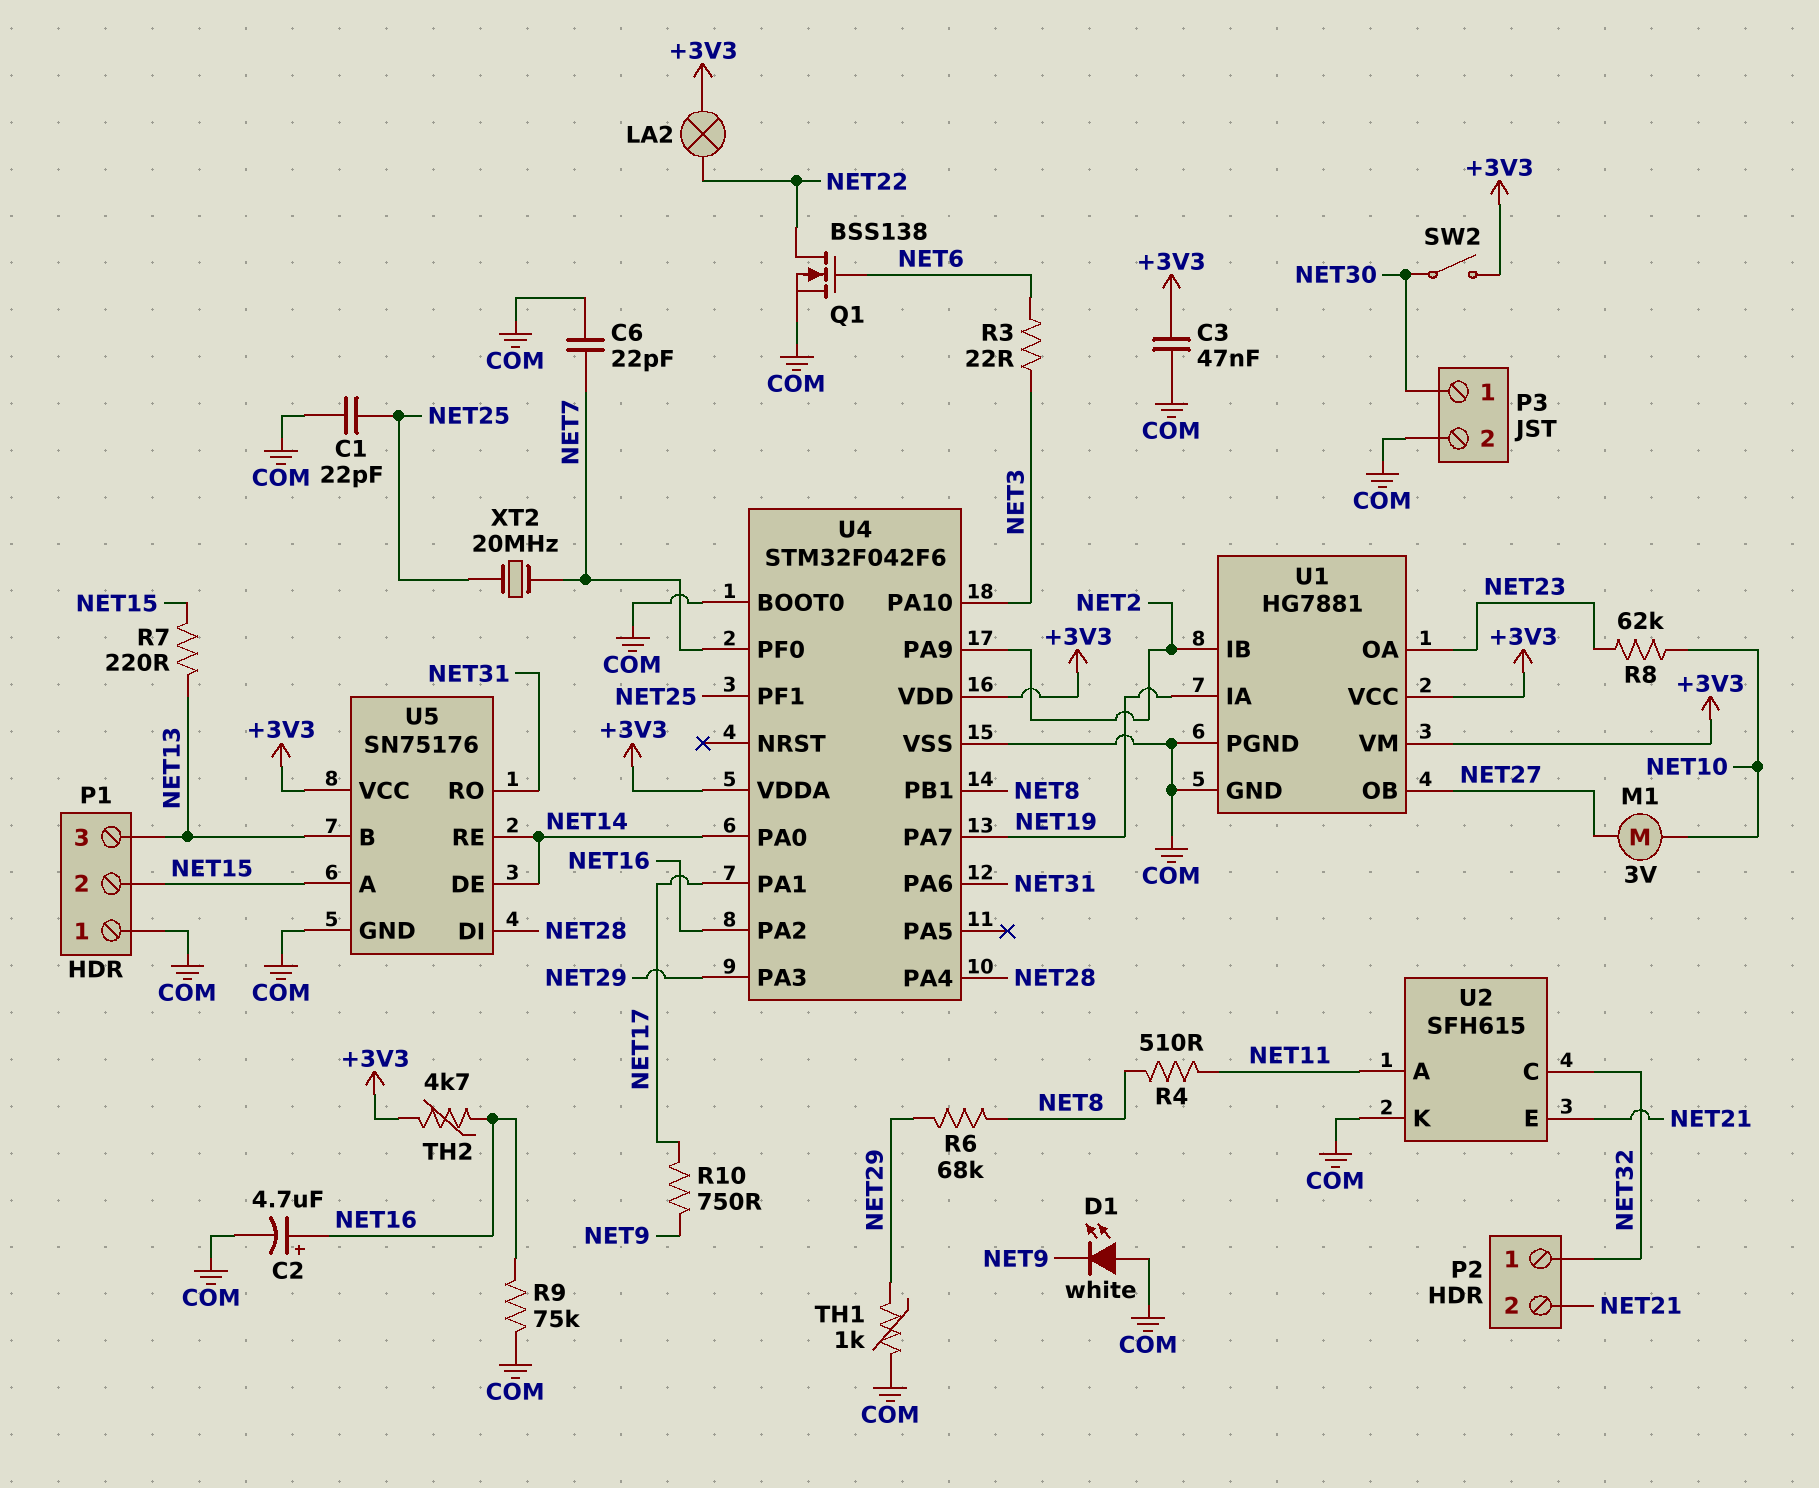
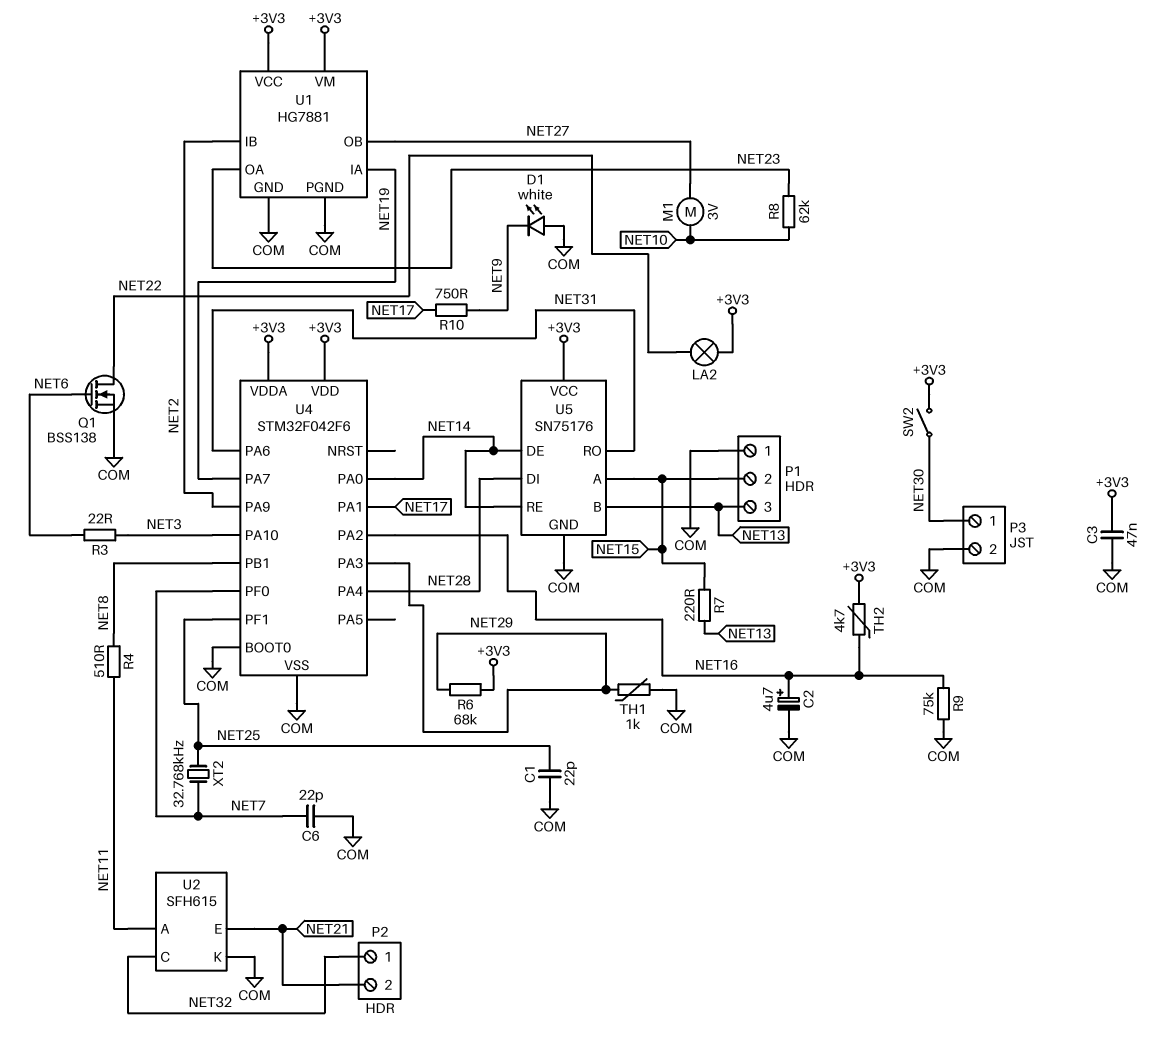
R6: 68k (NET8, NET29) -> 68k (+3V3, NET29)
XT2: 20MHz (NET7, NET25) -> 32.768kHz (NET7, NET25)

